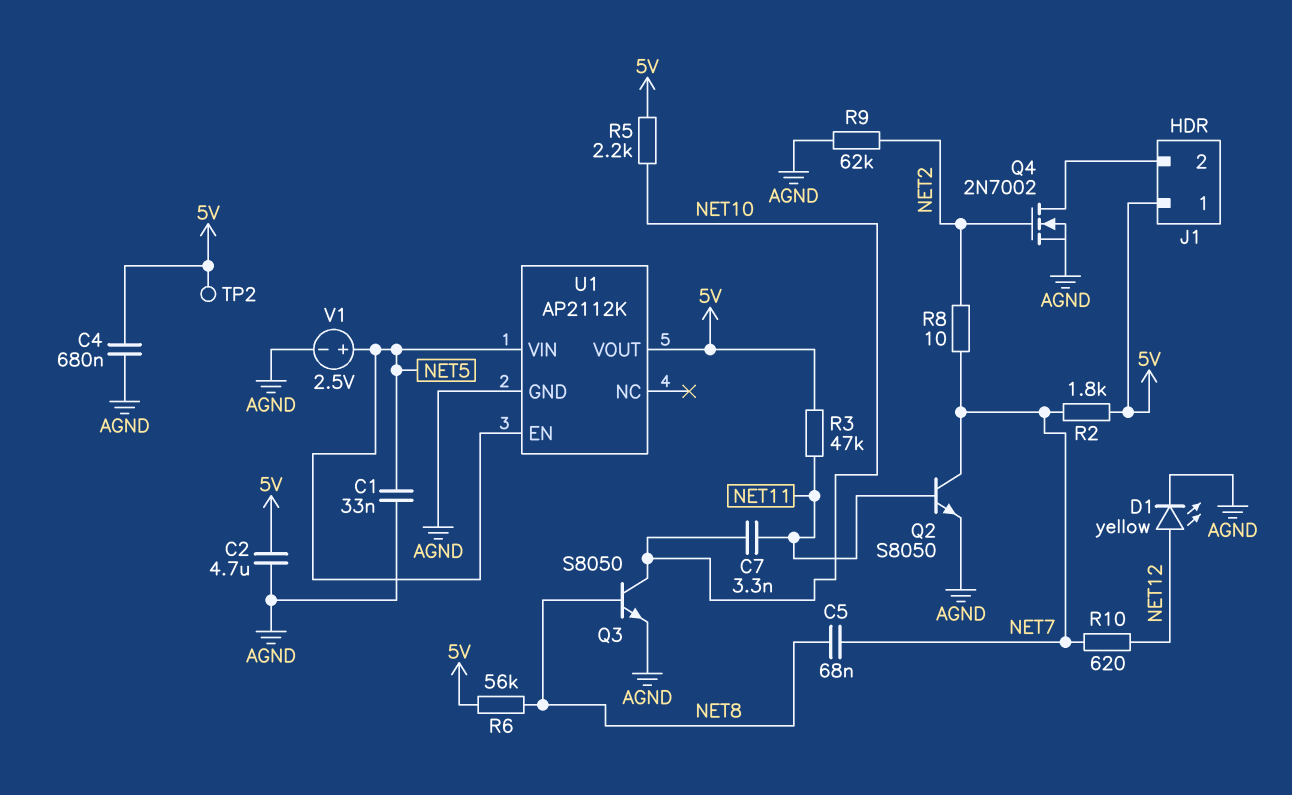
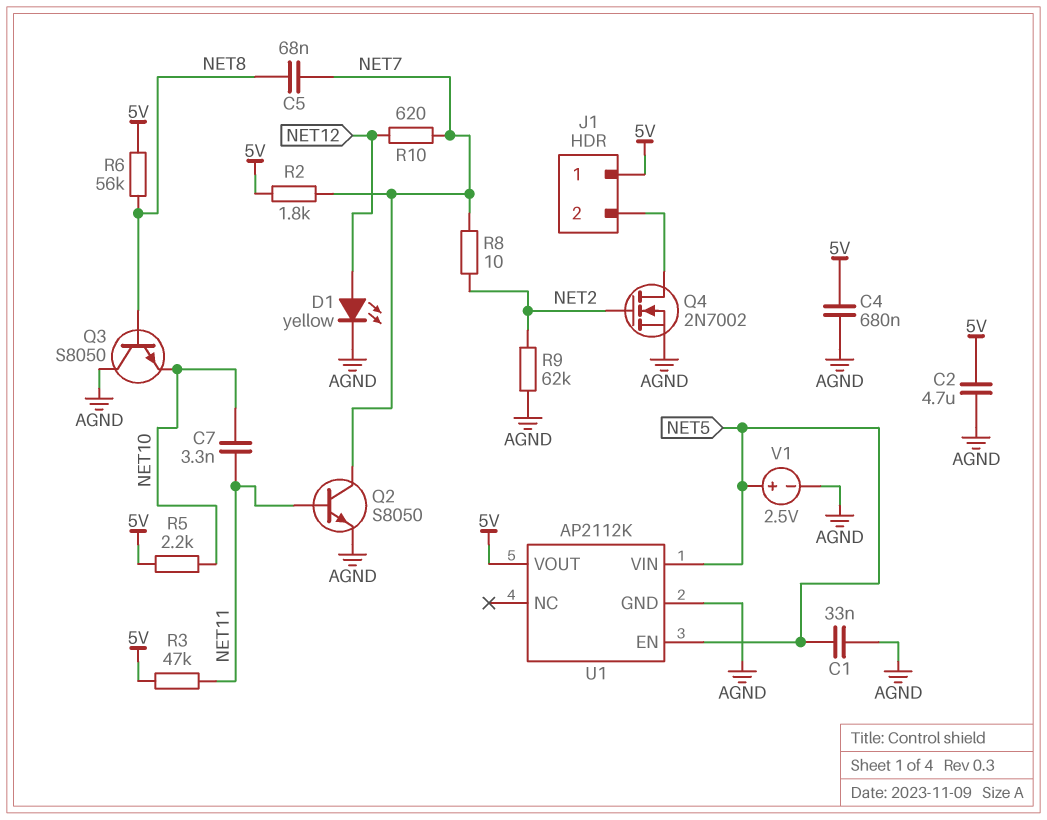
Q3: NPN S8050 (B NET8, C NET10, E AGND) -> NPN S8050 (B NET8, C AGND, E NET10)
TP2: test point (5V) -> none

